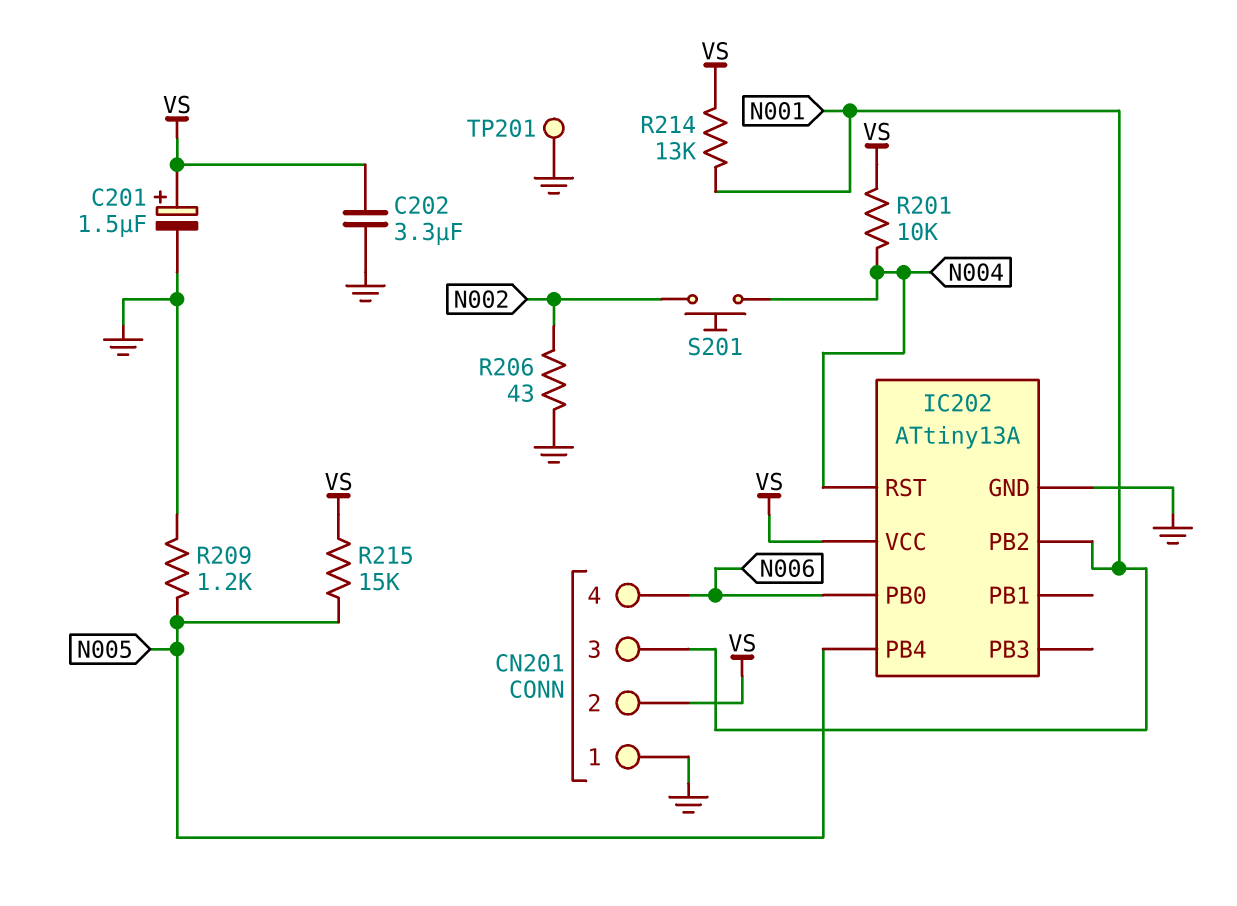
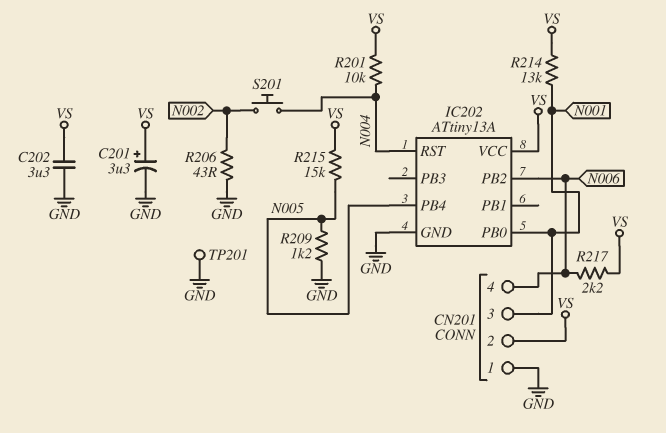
C201: 1.5uF (plus VS, minus GND) -> 3.3uF (plus VS, minus GND)
IC202 pin PB0: N006 -> N001
IC202 pin PB2: N001 -> N006
R217: none -> 2.2k (N006, VS)

